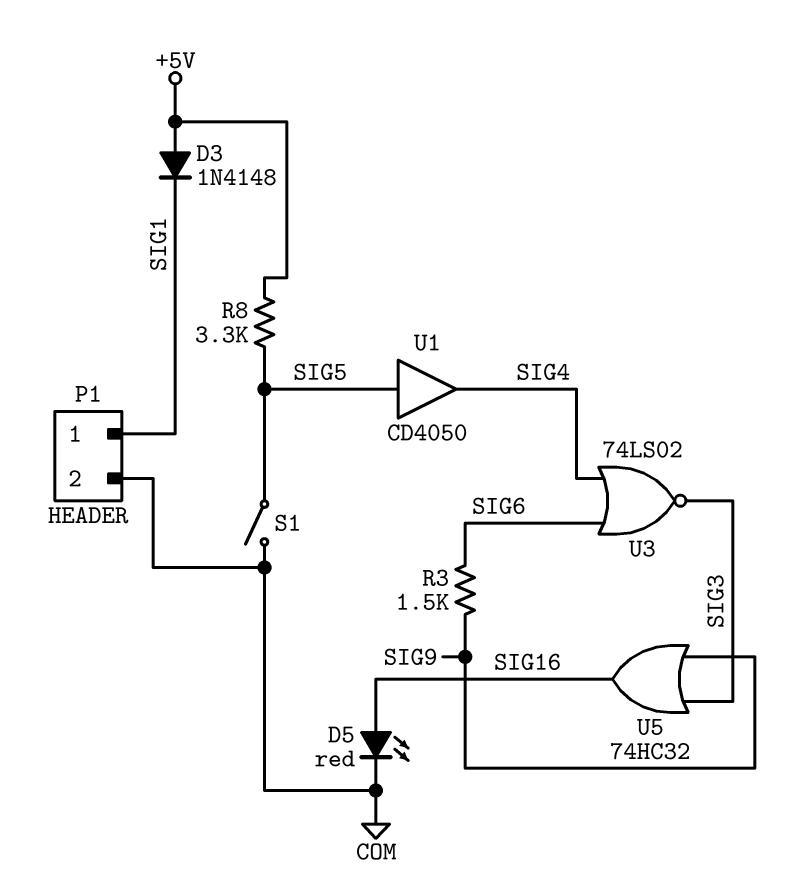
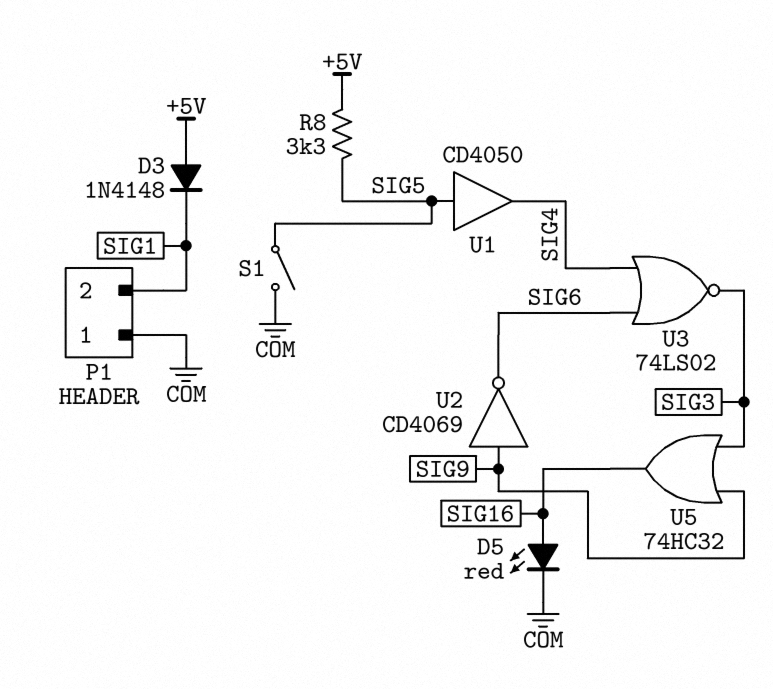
P1 pin 1: SIG1 -> COM
P1 pin 2: COM -> SIG1
R3: 1.5k (SIG6, SIG9) -> none
U2: none -> NOT CD4069 (in SIG9, out SIG6)

